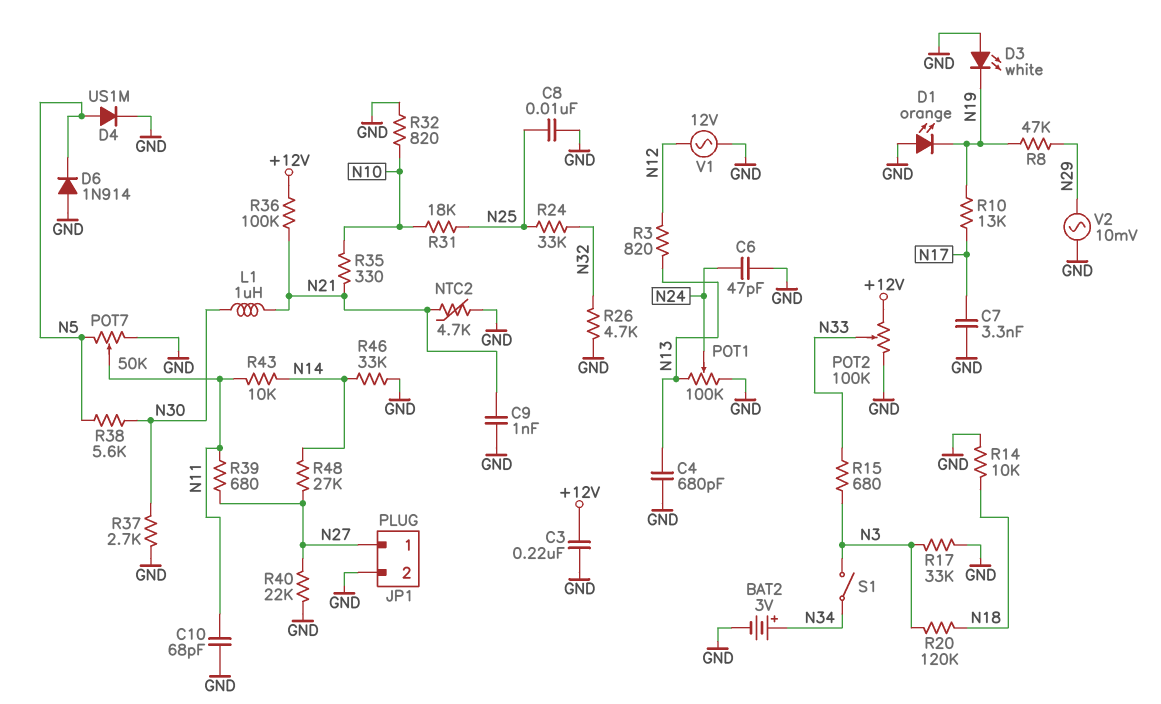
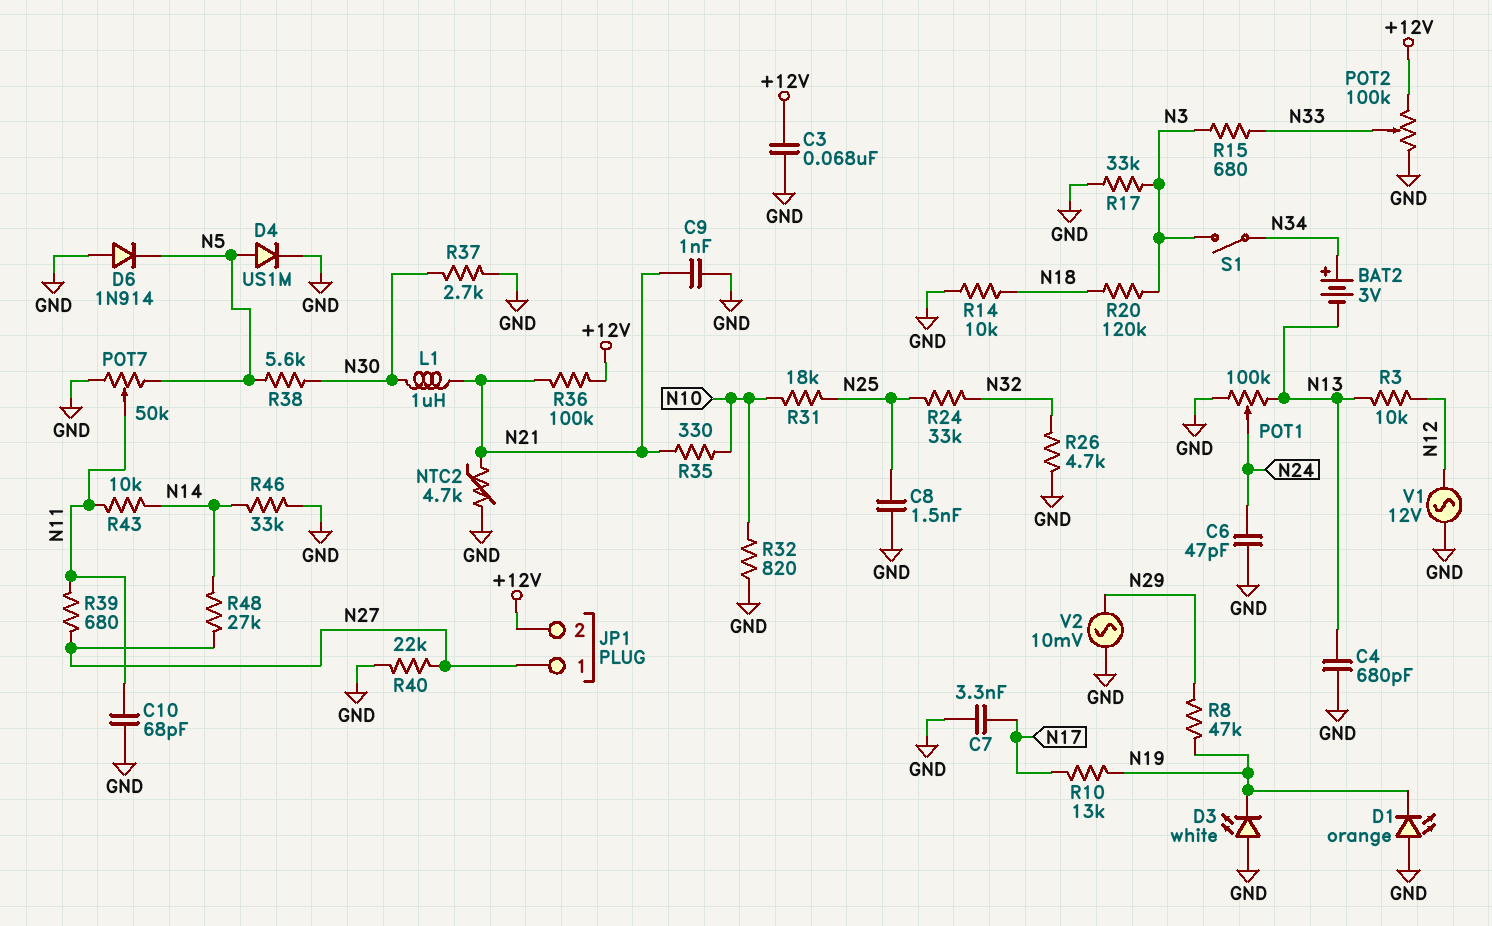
BAT2: 3V (plus N34, minus GND) -> 3V (plus N34, minus N13)
C3: 220nF (+12V, GND) -> 68nF (+12V, GND)
C8: 10nF (GND, N25) -> 1.5nF (GND, N25)
JP1 pin 2: GND -> +12V
R3: 820 (N12, N13) -> 10k (N12, N13)

